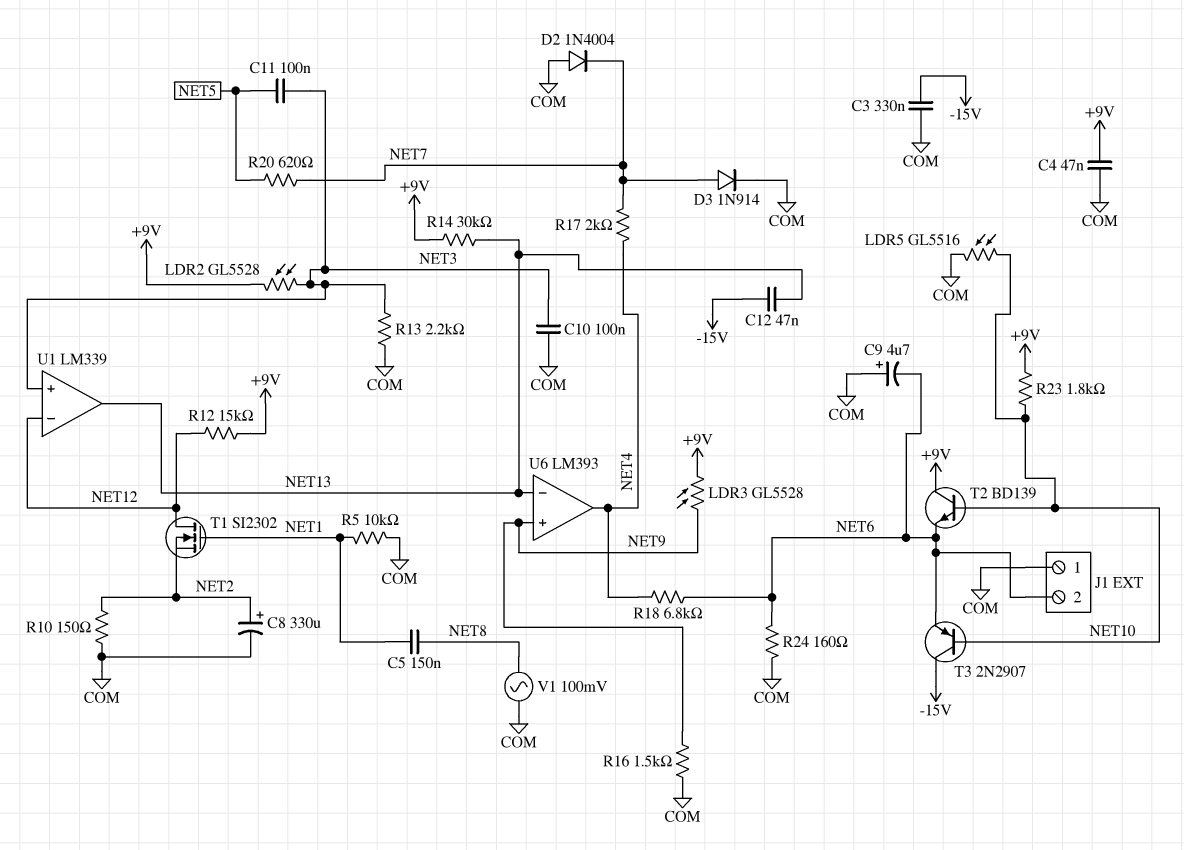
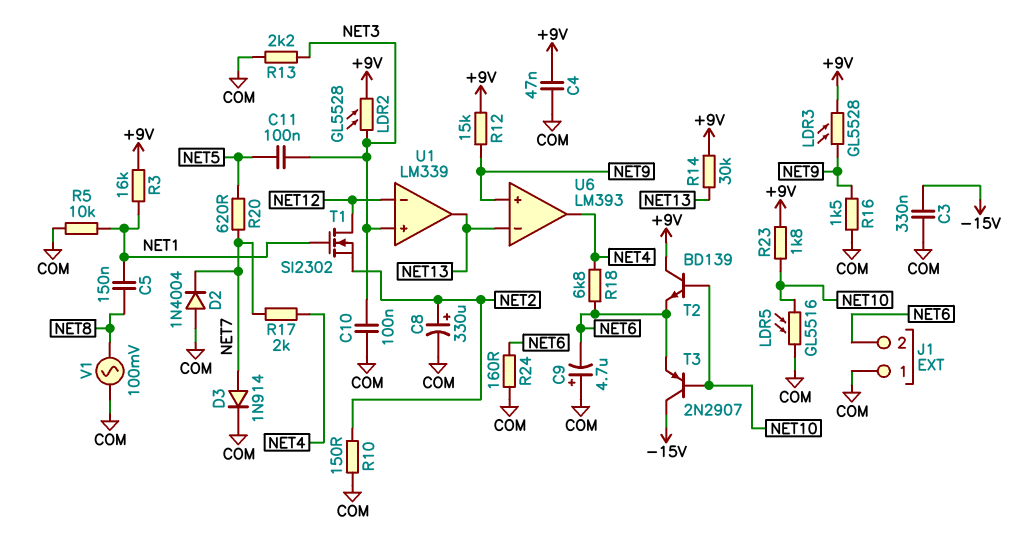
C12: 47nF (-15V, NET13) -> none
R3: none -> 16k (+9V, NET1)
R12: 15k (+9V, NET12) -> 15k (+9V, NET9)

